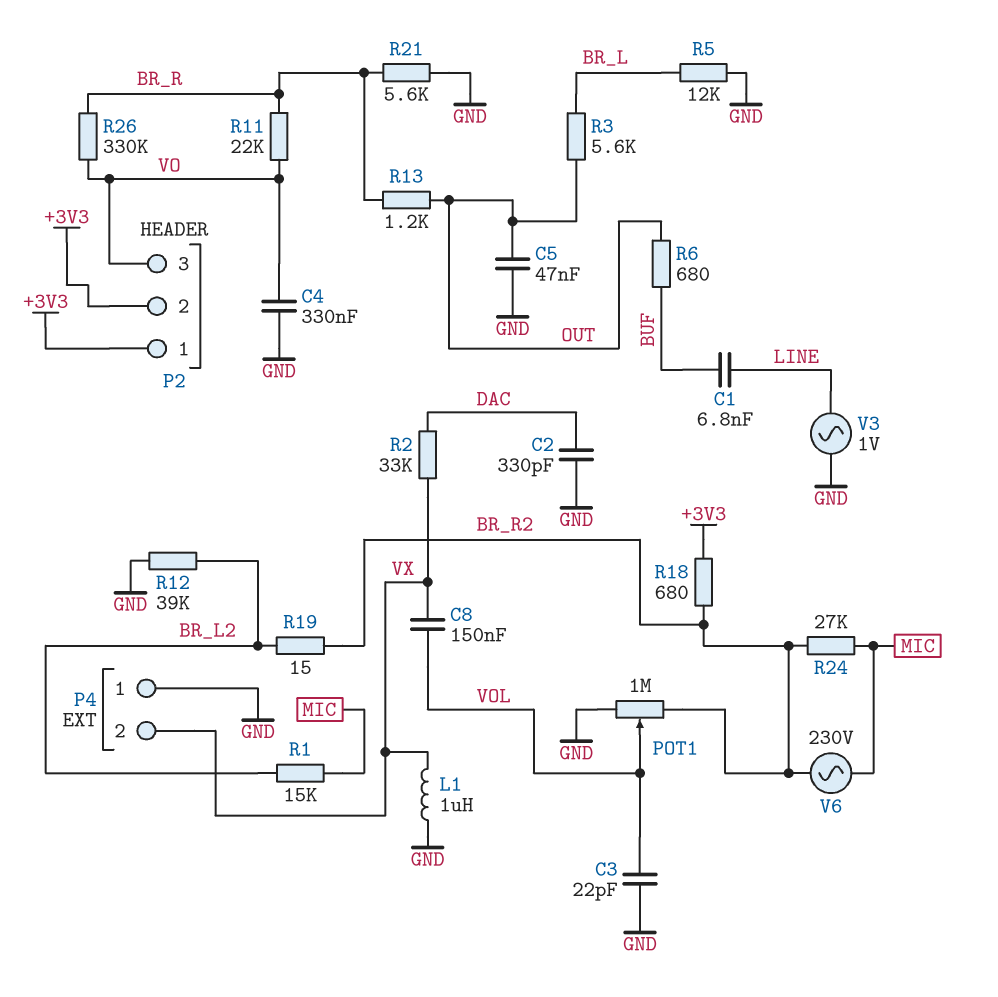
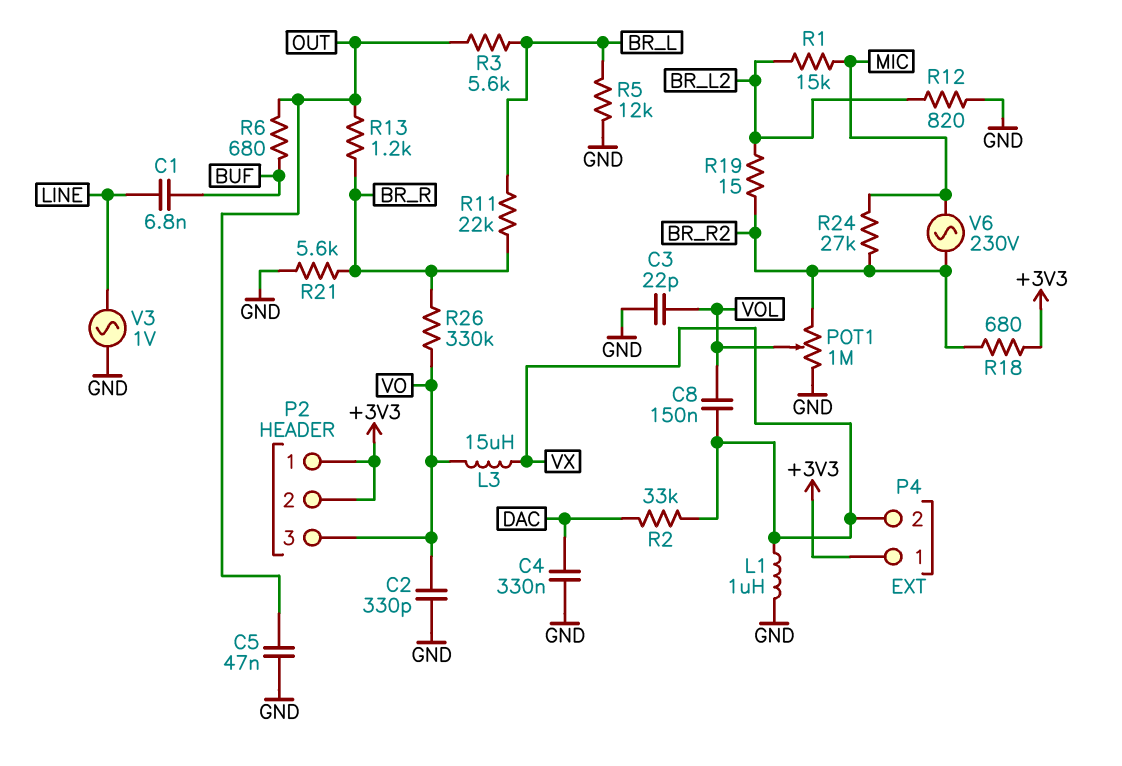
C2: 330pF (DAC, GND) -> 330pF (GND, VO)
C4: 330nF (GND, VO) -> 330nF (DAC, GND)
L3: none -> 15uH (VO, VX)
P4 pin 1: GND -> +3V3
R11: 22k (BR_R, VO) -> 22k (BR_L, BR_R)
R12: 39k (BR_L2, GND) -> 820 (BR_L2, GND)

